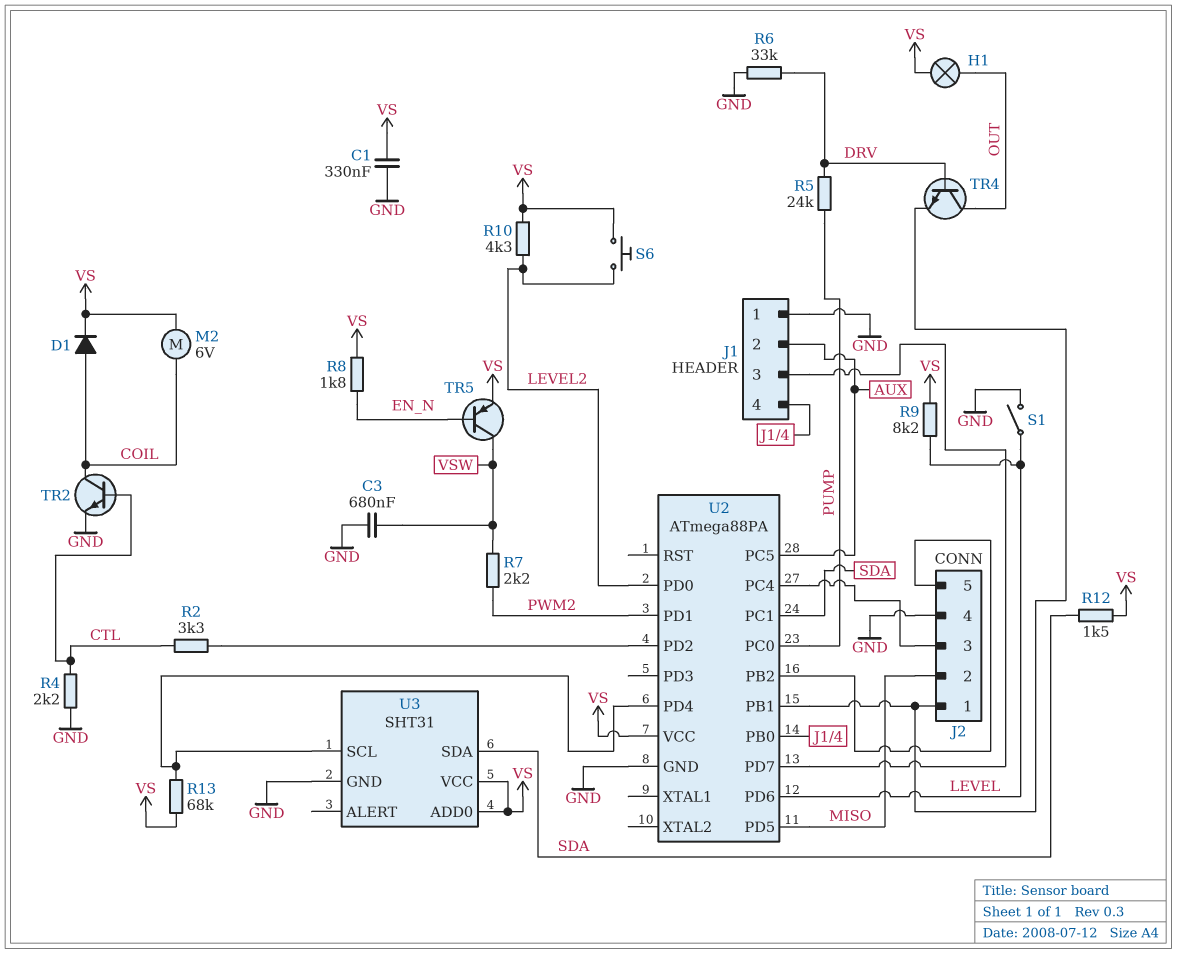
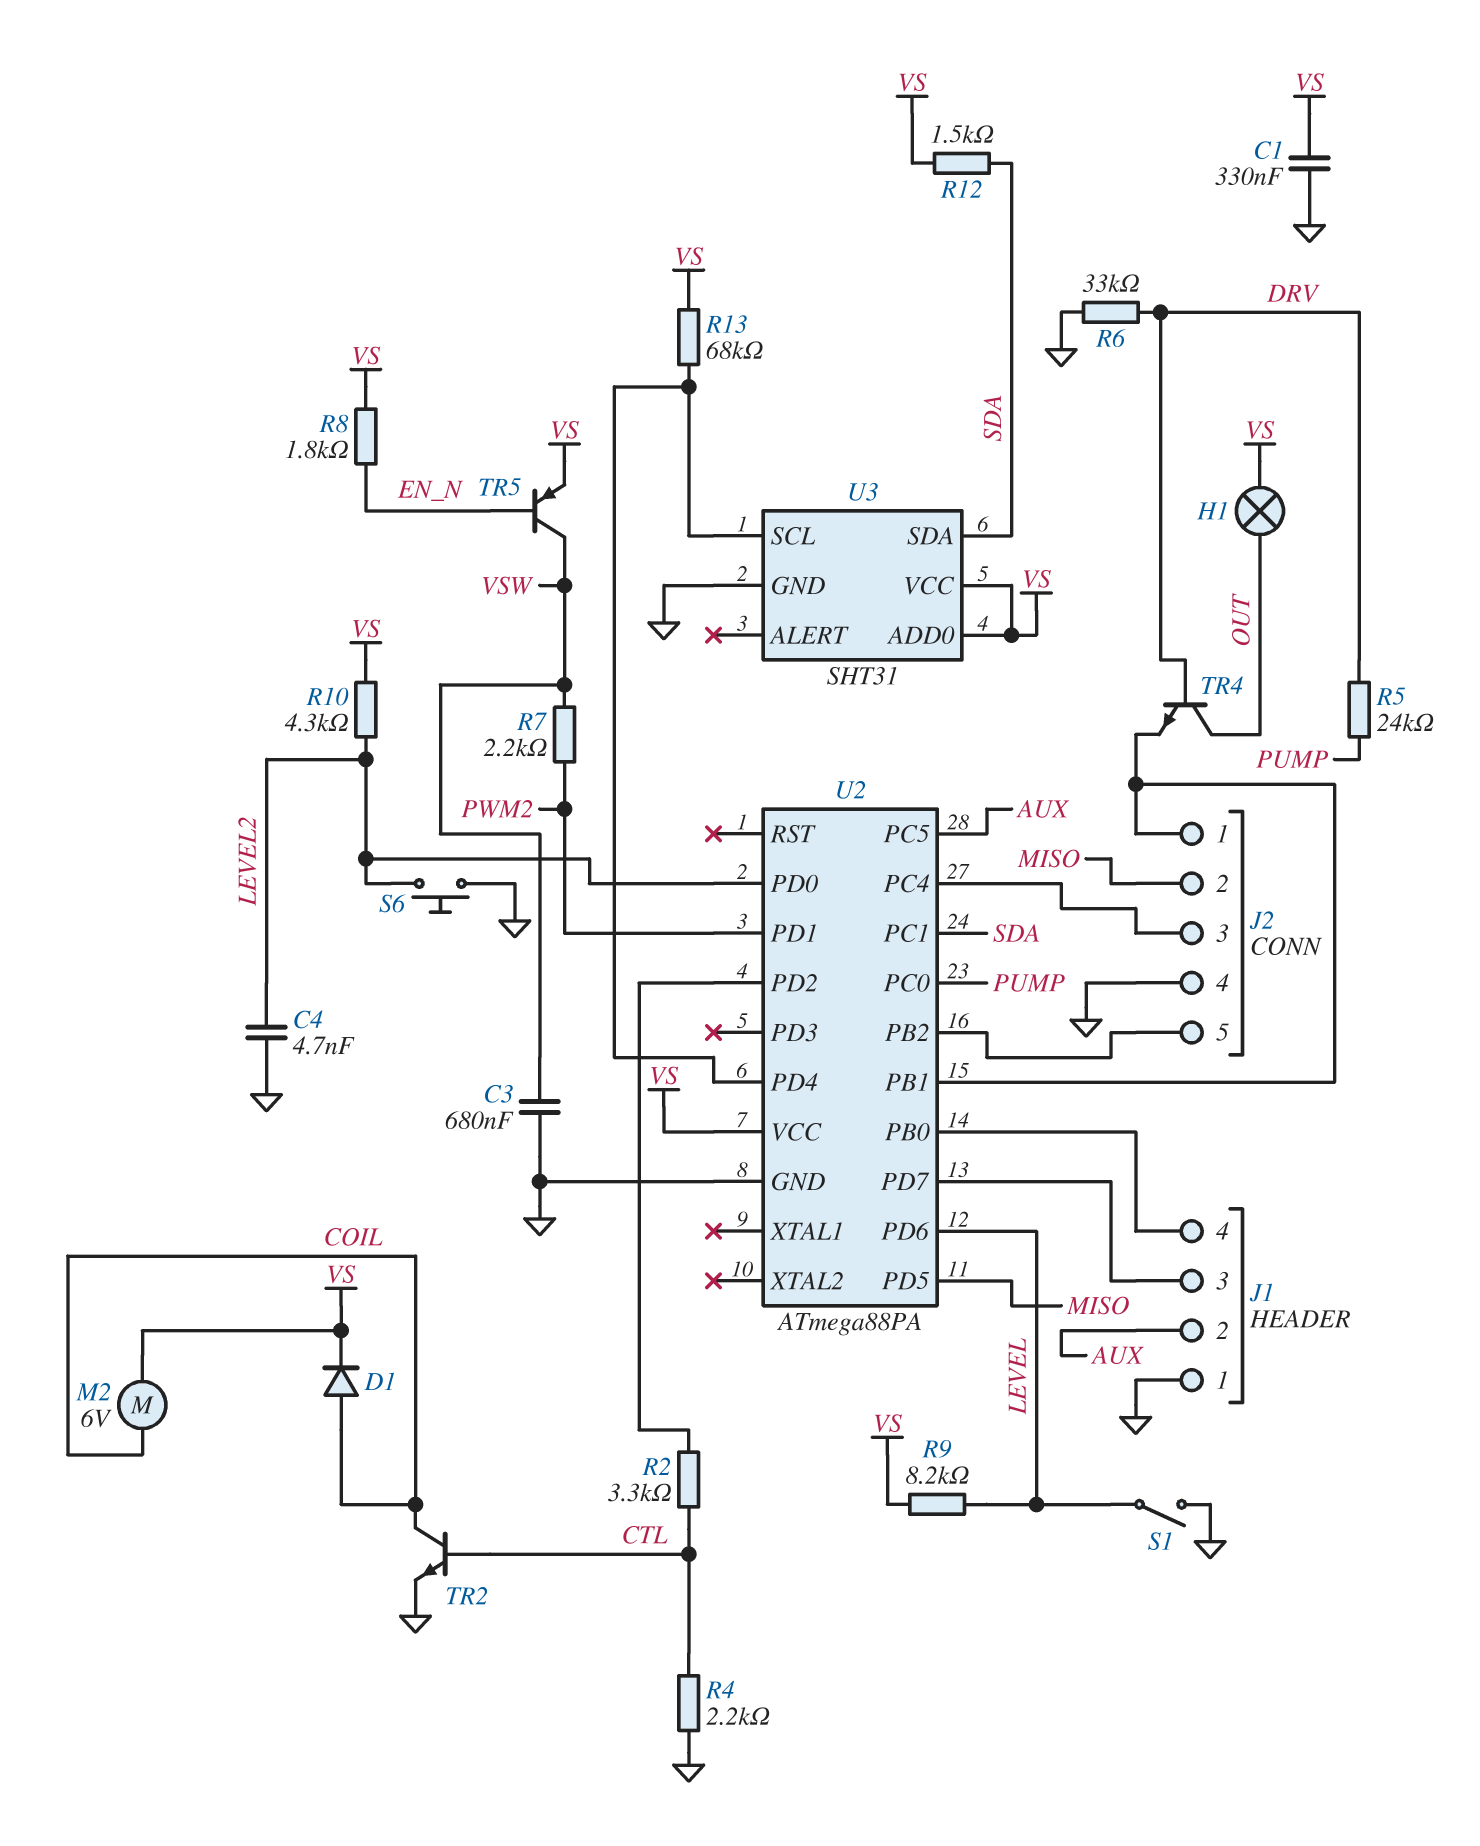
C4: none -> 4.7nF (GND, LEVEL2)
S6: button (LEVEL2, VS) -> button (GND, LEVEL2)

